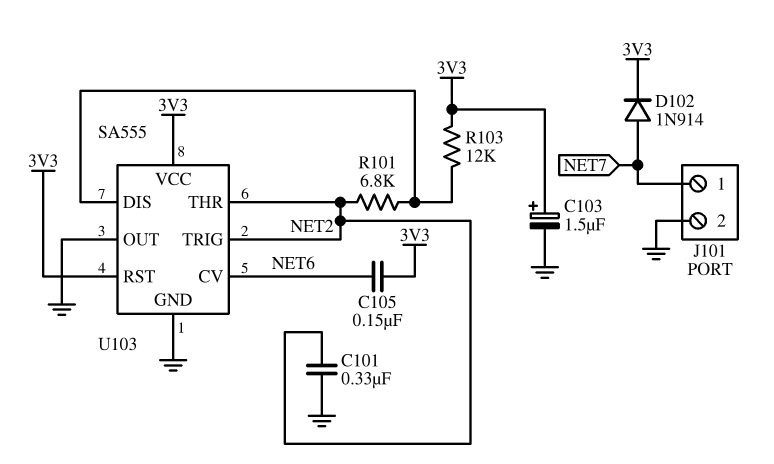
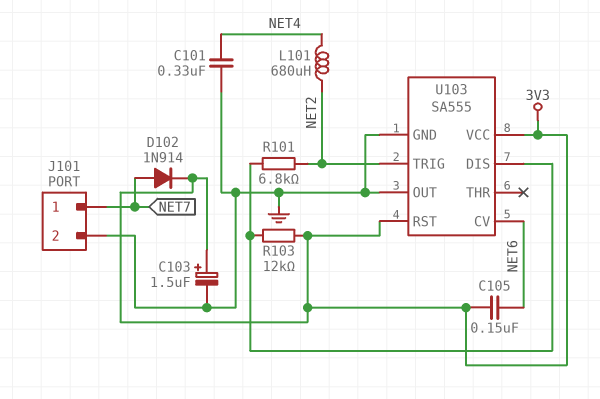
C101: 330nF (GND, NET2) -> 330nF (GND, NET4)
L101: none -> 680uH (NET2, NET4)
U103 pin THR: NET2 -> none

